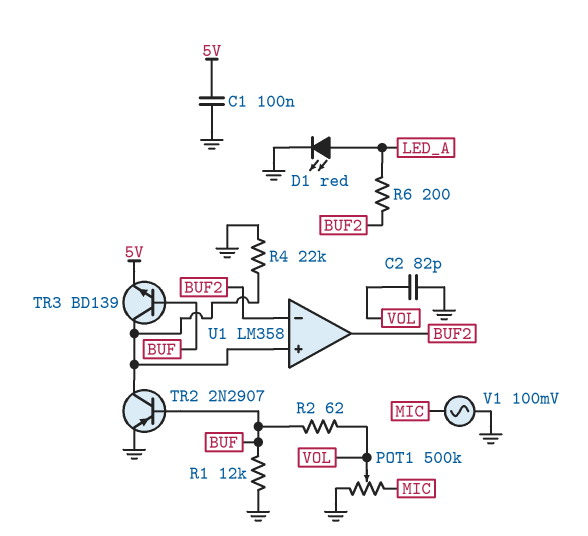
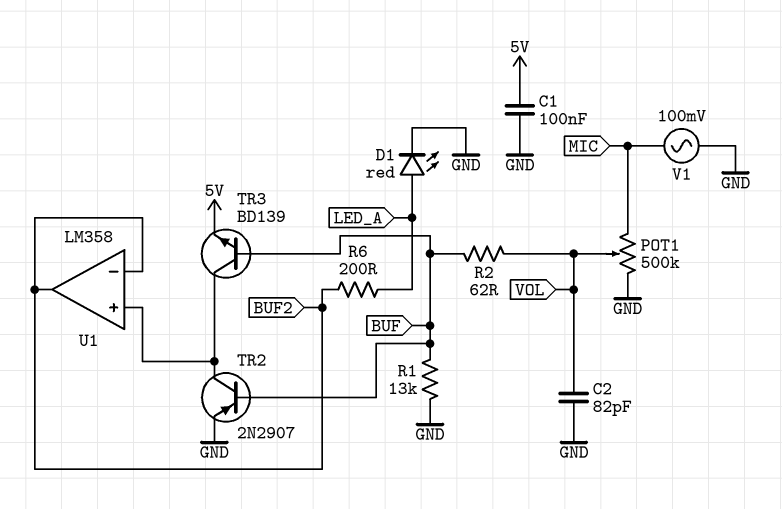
R1: 12k (BUF, GND) -> 13k (BUF, GND)
R4: 22k (GND, U1/in+) -> none

